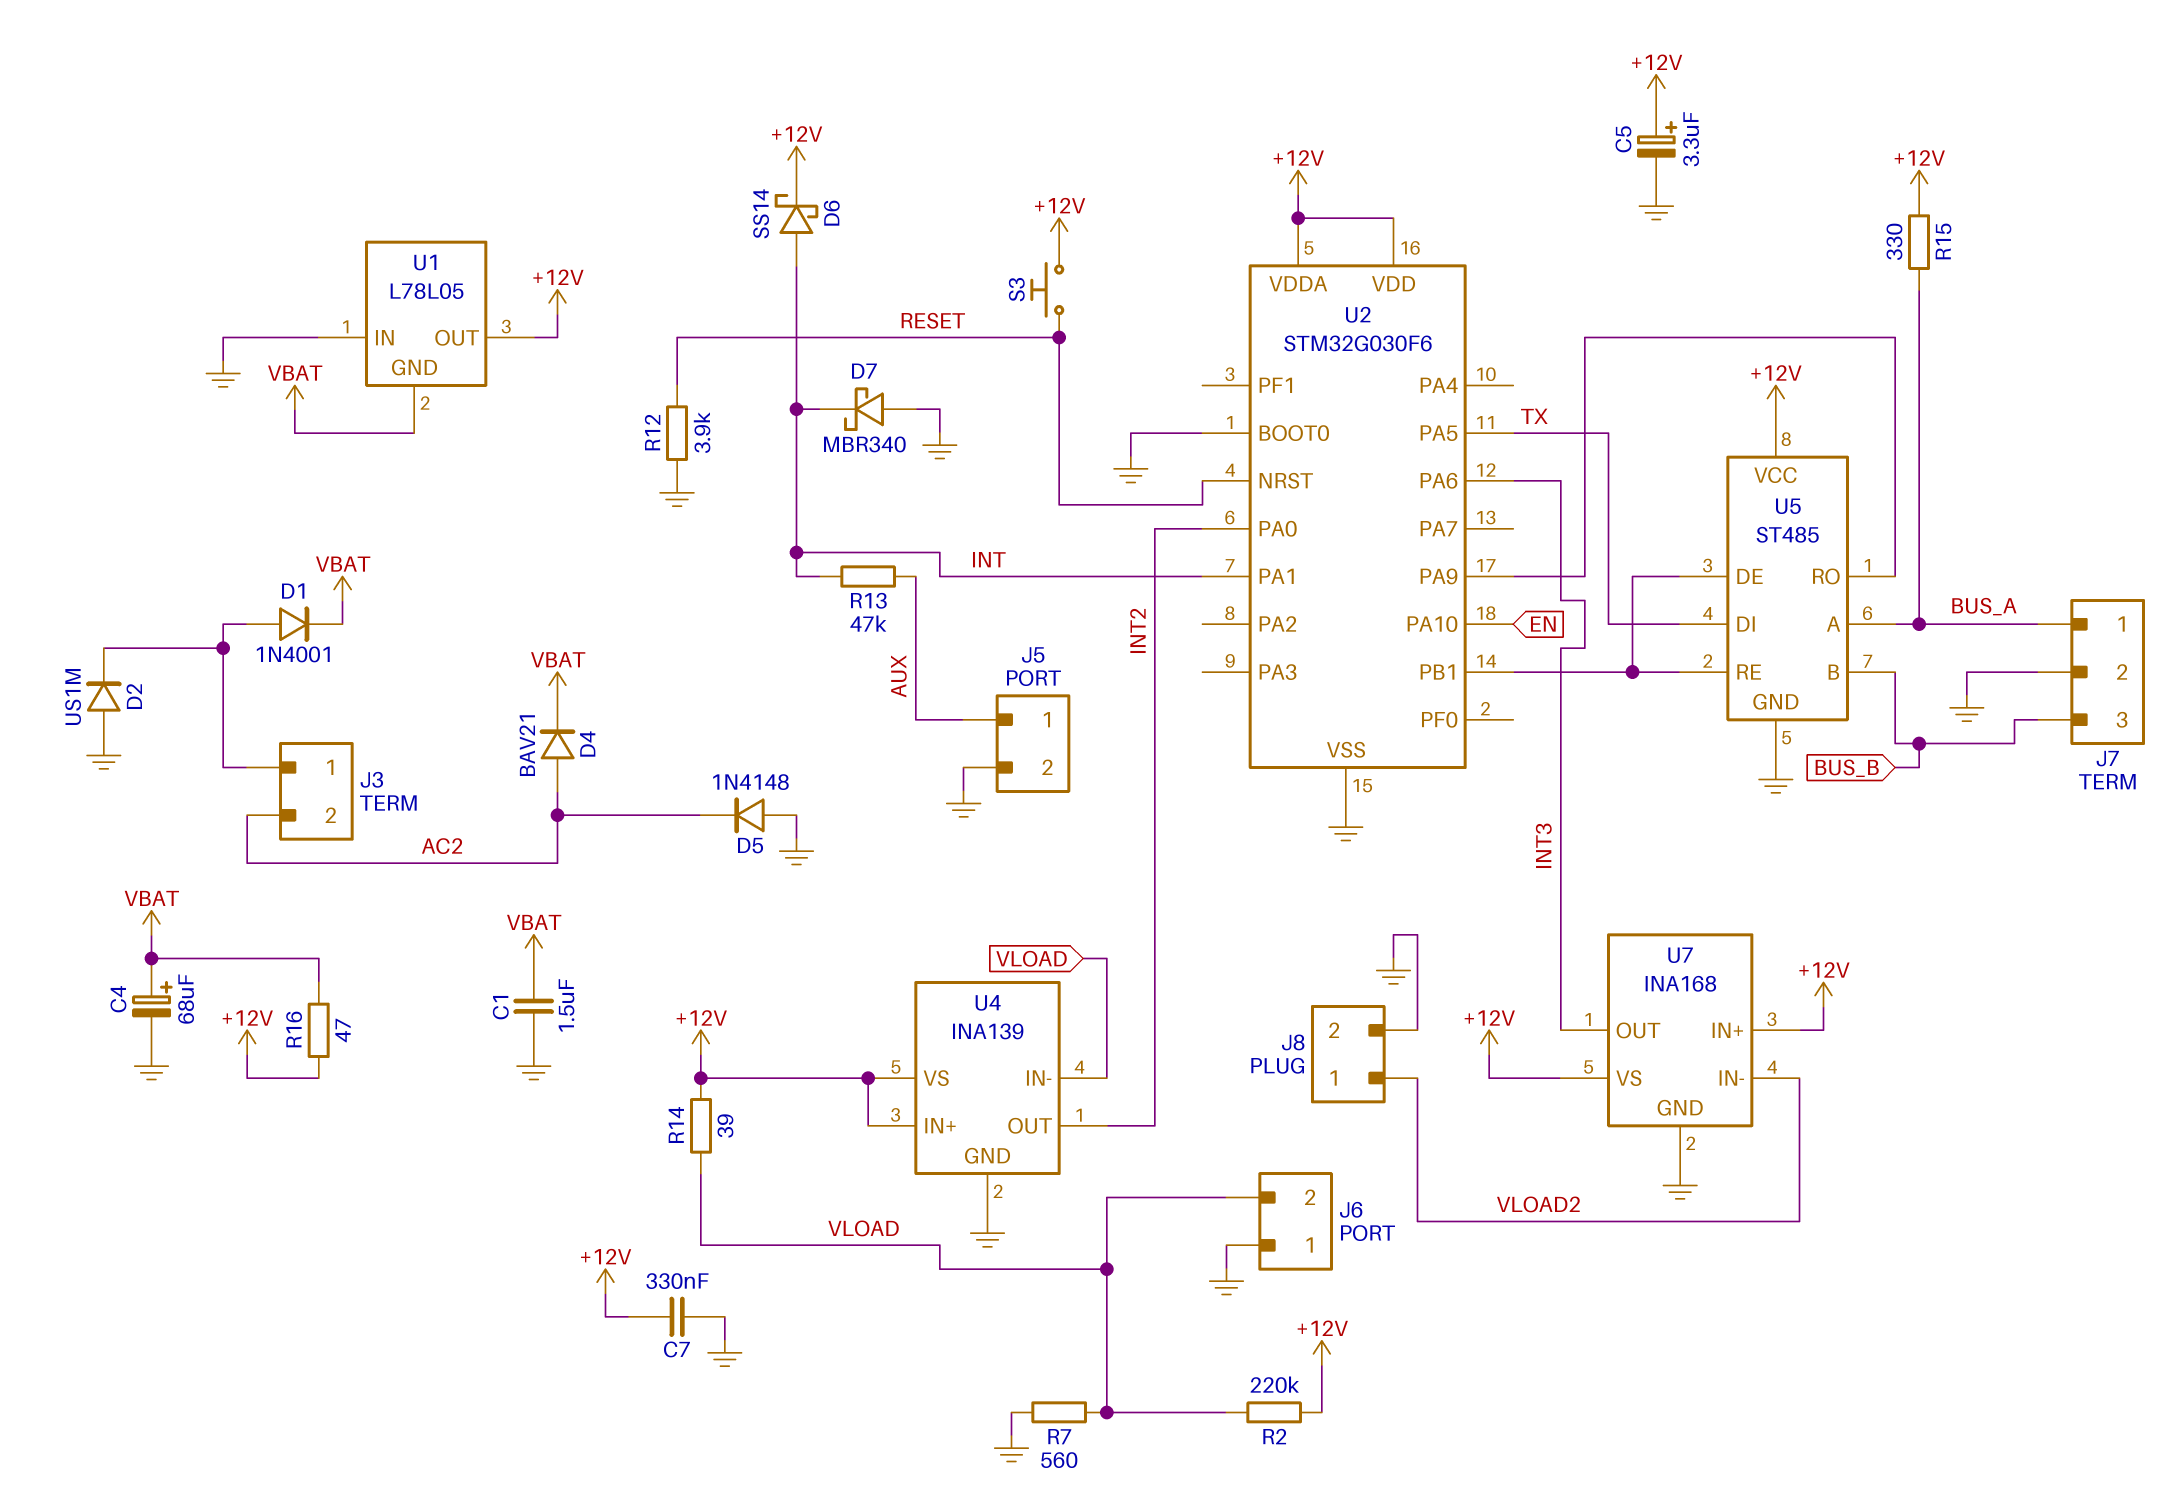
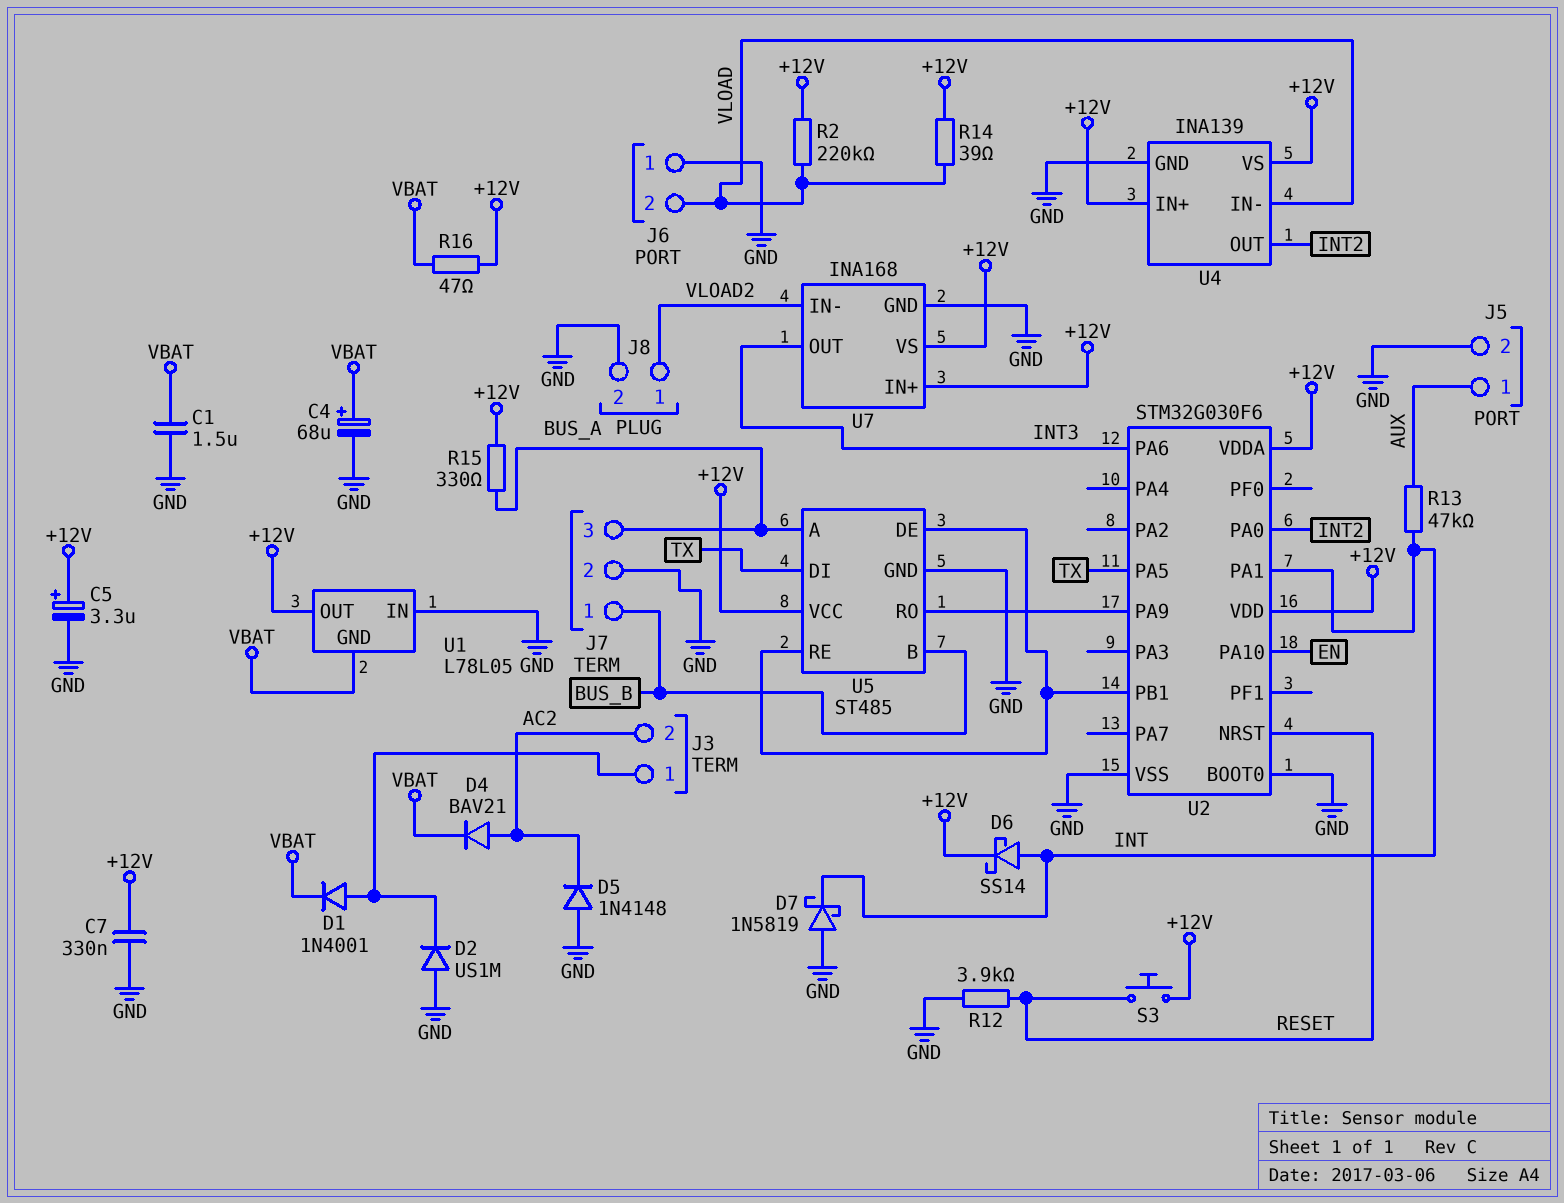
D7: schottky MBR340 (A GND, K INT) -> schottky 1N5819 (A GND, K INT)
J7 pin 1: BUS_A -> BUS_B
J7 pin 3: BUS_B -> BUS_A
R7: 560 (GND, VLOAD) -> none

